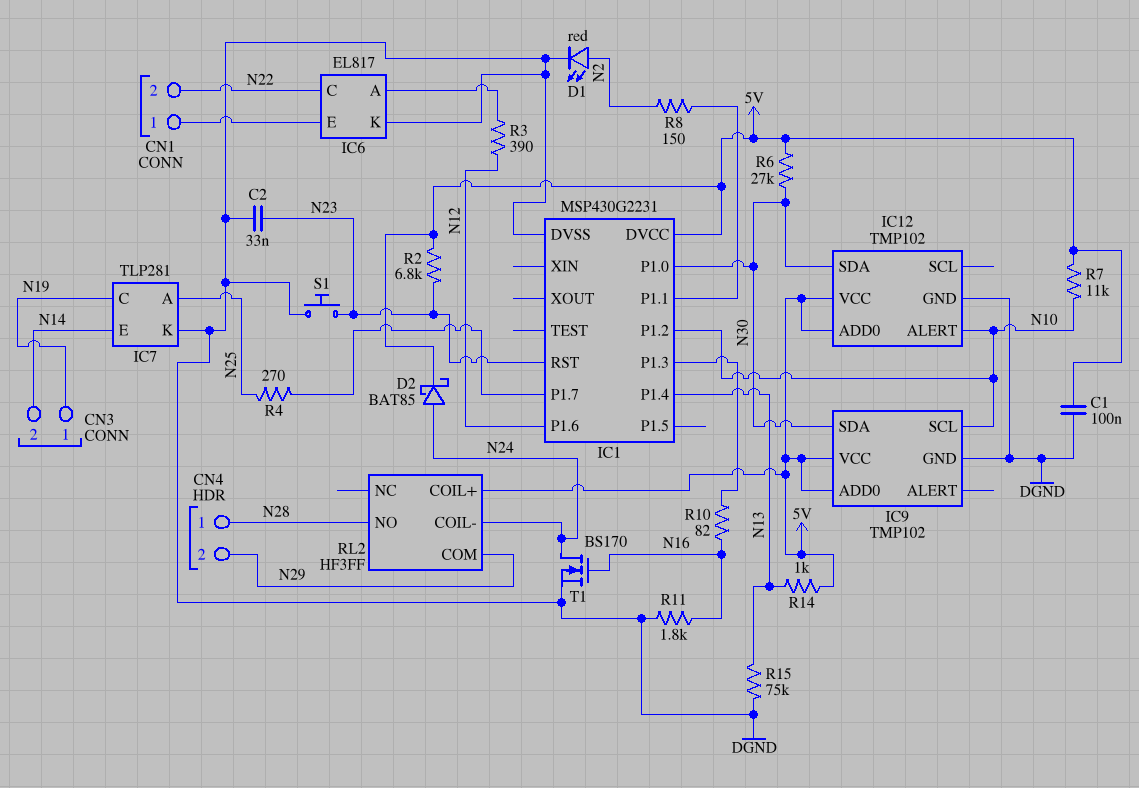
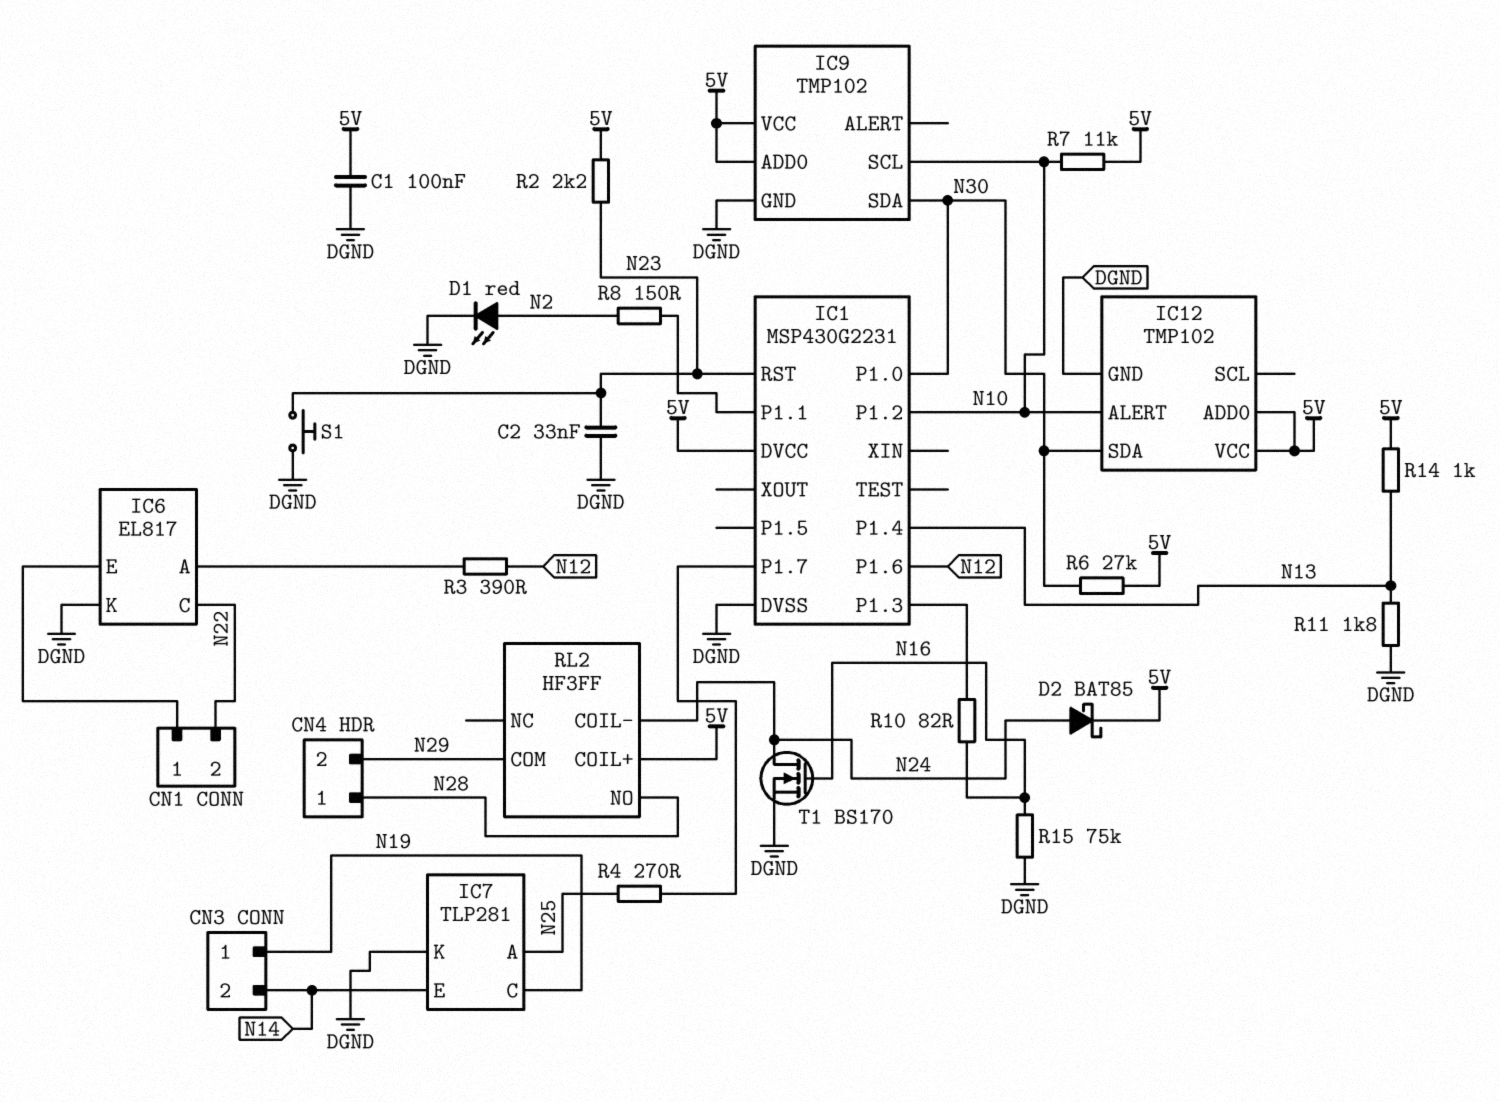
R2: 6.8k (5V, N23) -> 2.2k (5V, N23)
R11: 1.8k (DGND, N16) -> 1.8k (DGND, N13)
R15: 75k (DGND, N13) -> 75k (DGND, N16)

